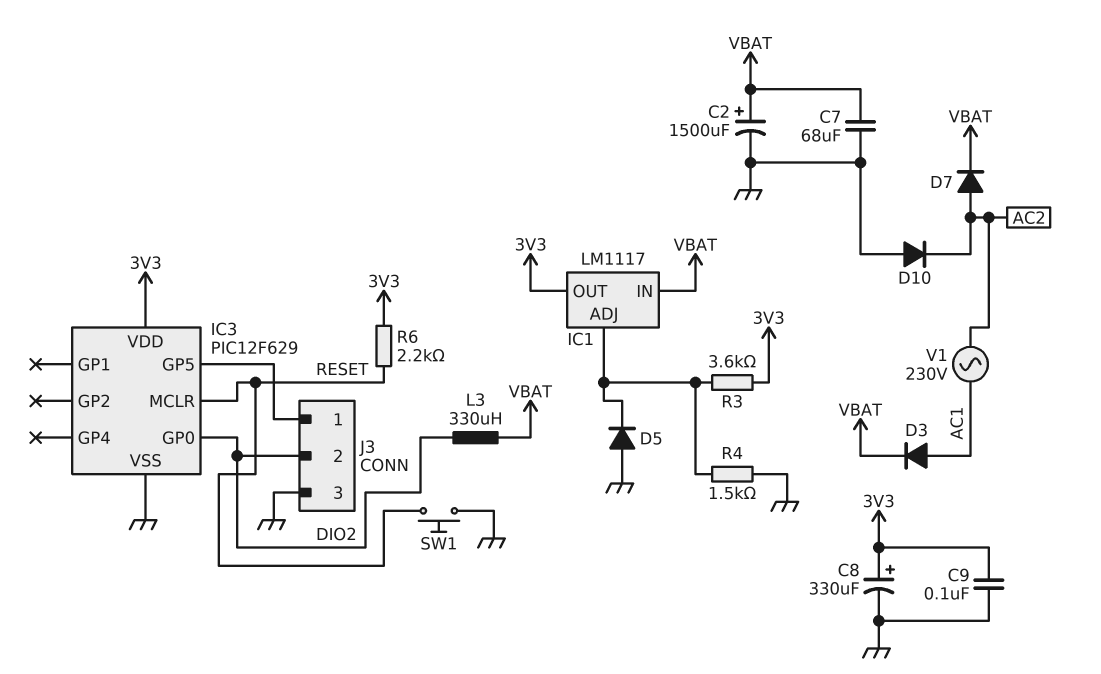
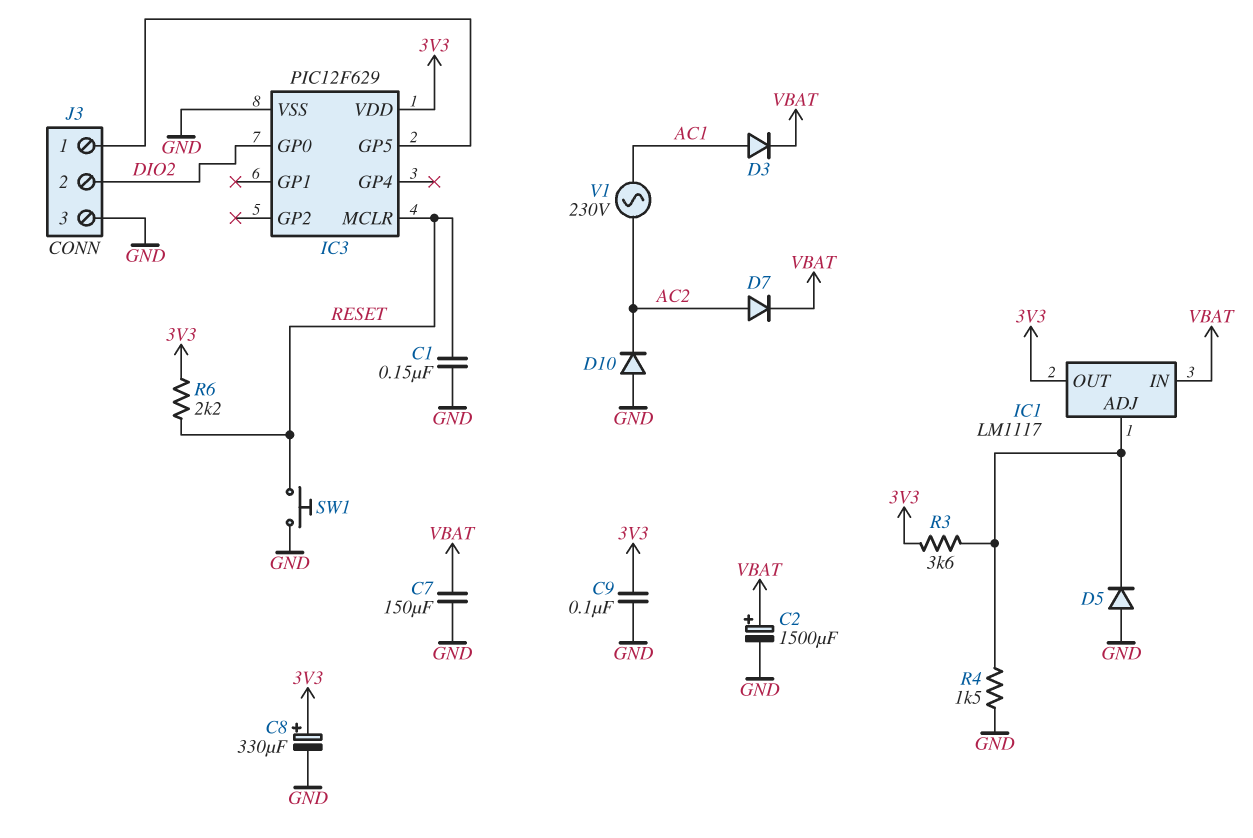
C1: none -> 150nF (GND, RESET)
C7: 68uF (GND, VBAT) -> 150uF (GND, VBAT)
L3: 330uH (DIO2, VBAT) -> none

